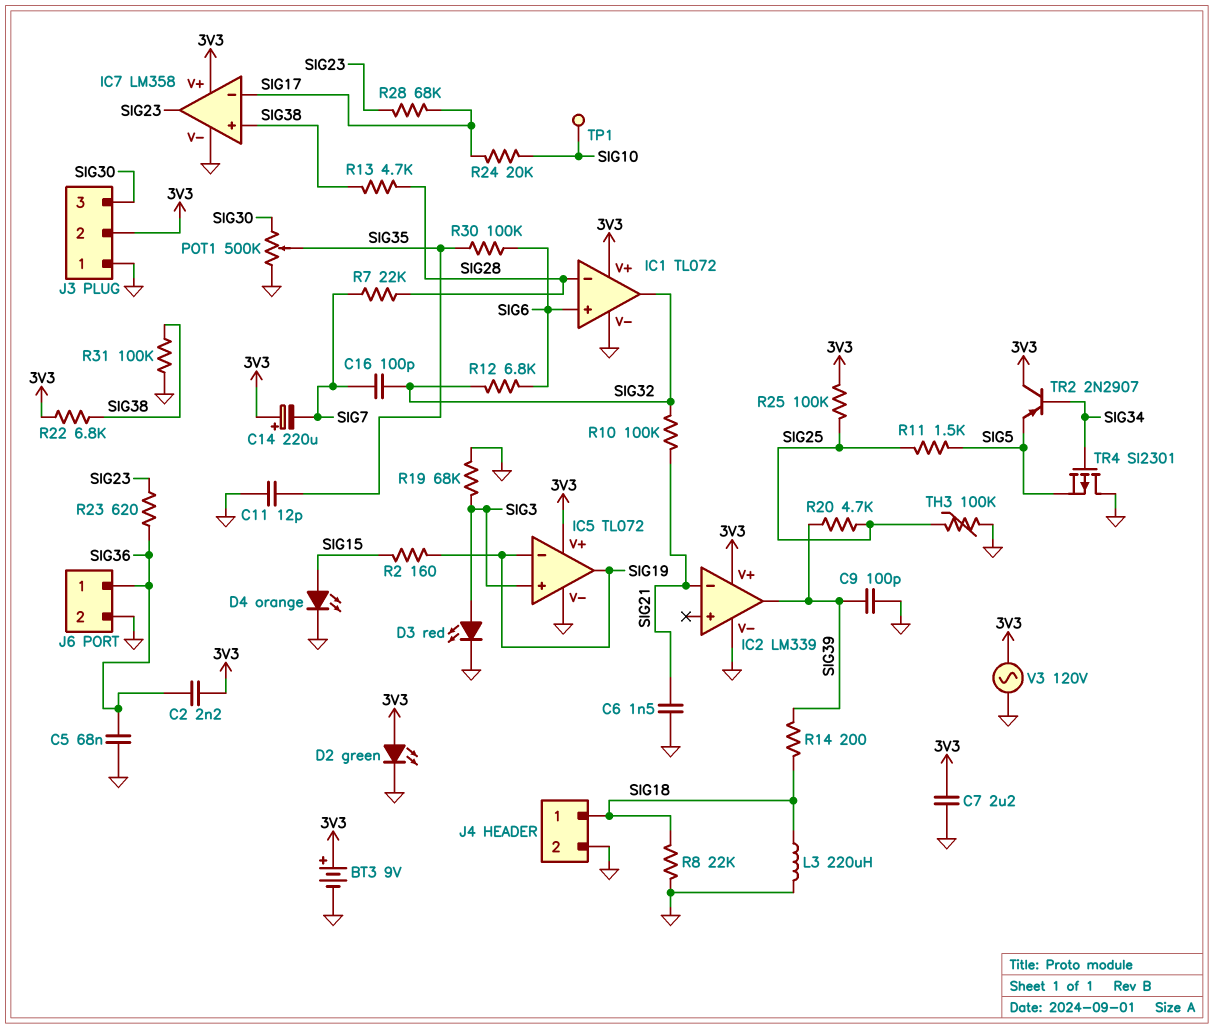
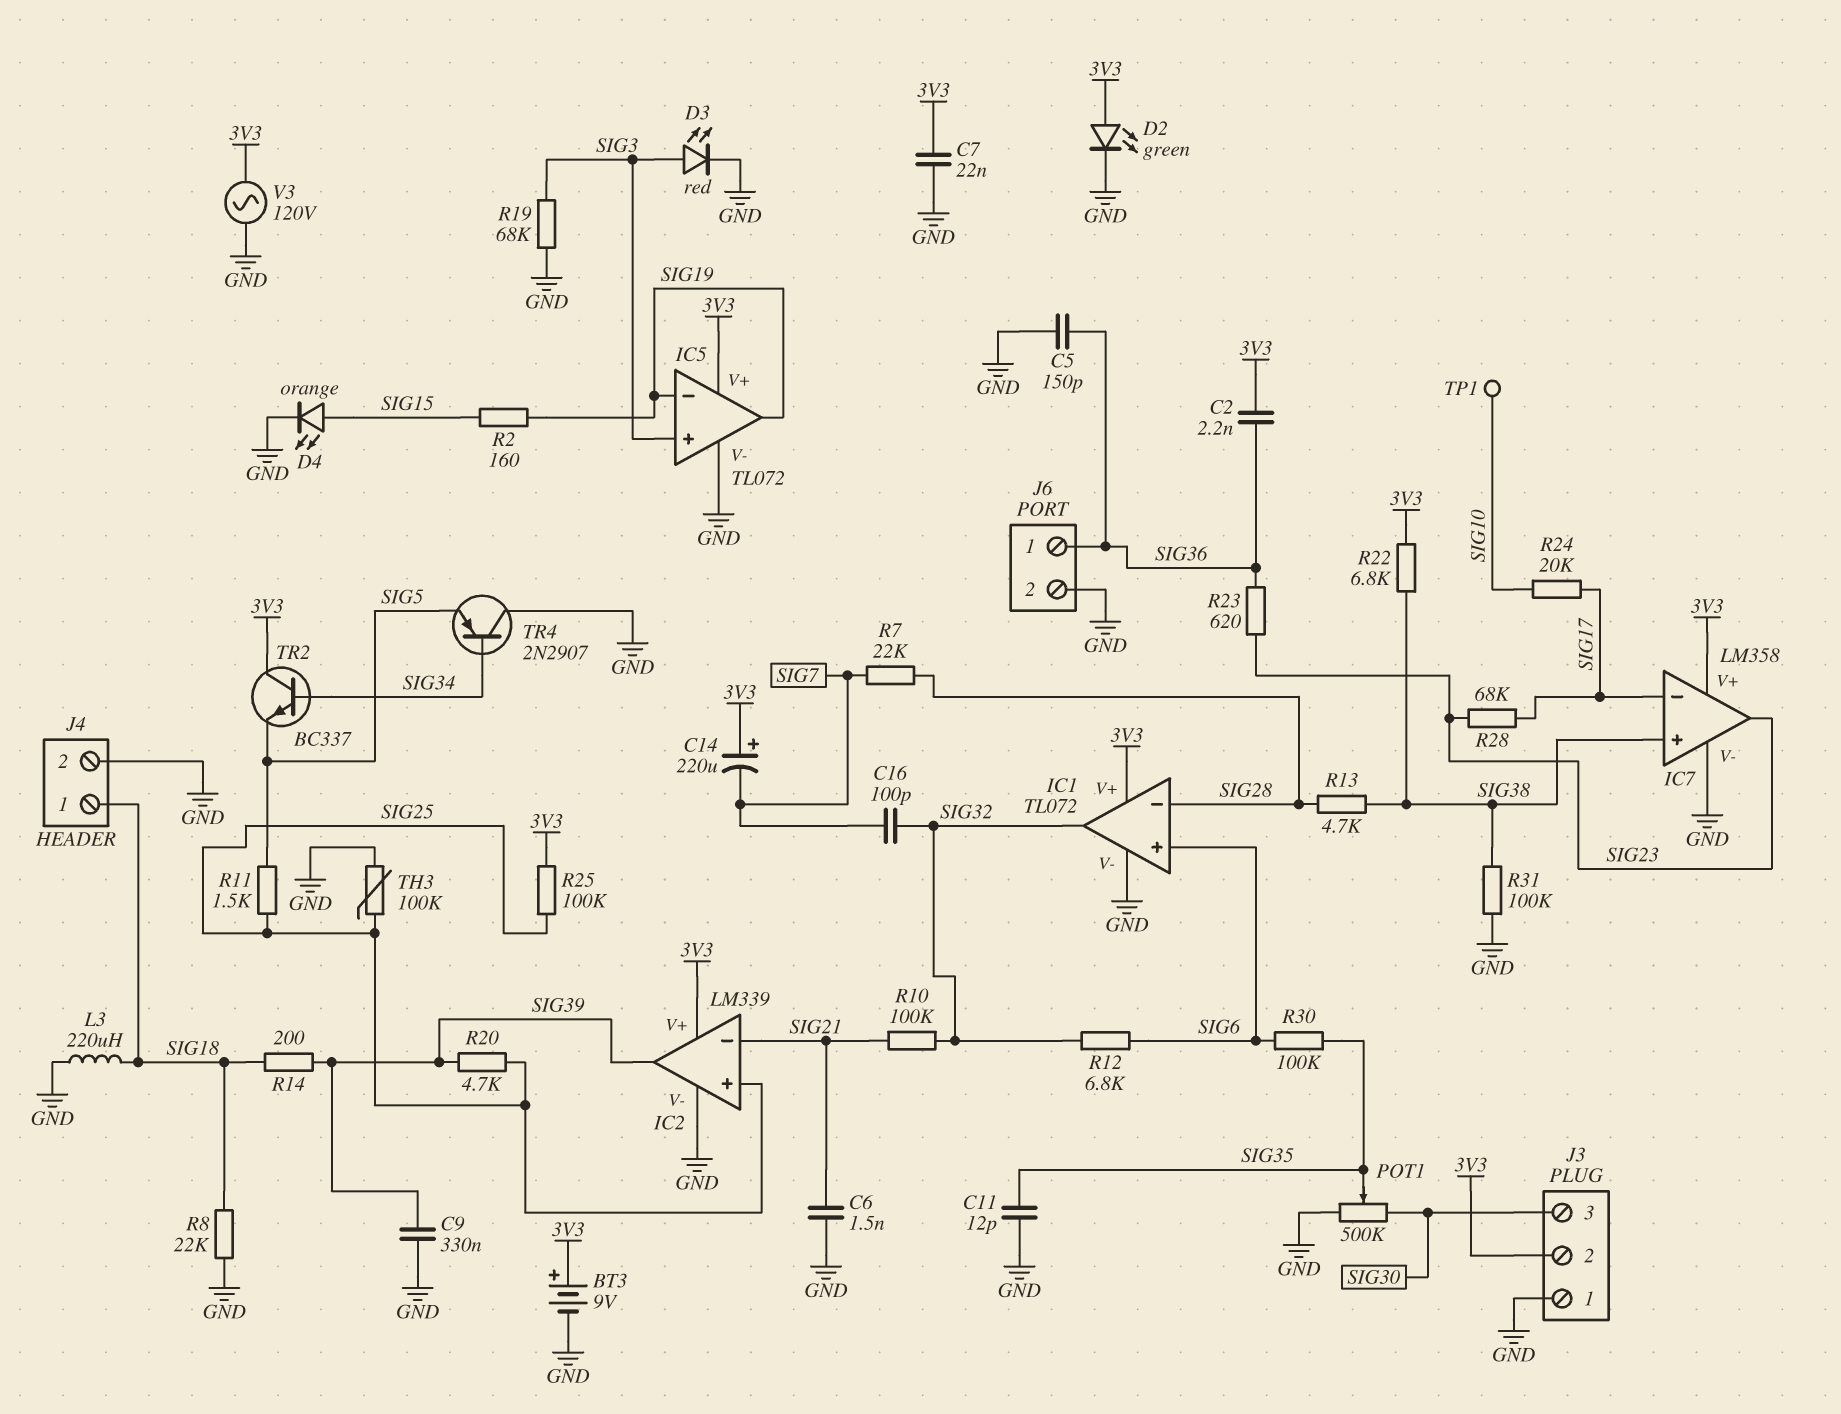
C5: 68nF (GND, SIG36) -> 150pF (GND, SIG36)
C7: 2.2uF (3V3, GND) -> 22nF (3V3, GND)
C9: 100pF (GND, SIG39) -> 330nF (GND, SIG39)
IC2 pin in+: none -> SIG25
TR2: PNP 2N2907 (B SIG34, C 3V3, E SIG5) -> NPN BC337 (B SIG34, C 3V3, E SIG5)
TR4: PMOS SI2301 (G SIG34, D GND, S SIG5) -> PNP 2N2907 (B SIG34, C GND, E SIG5)

